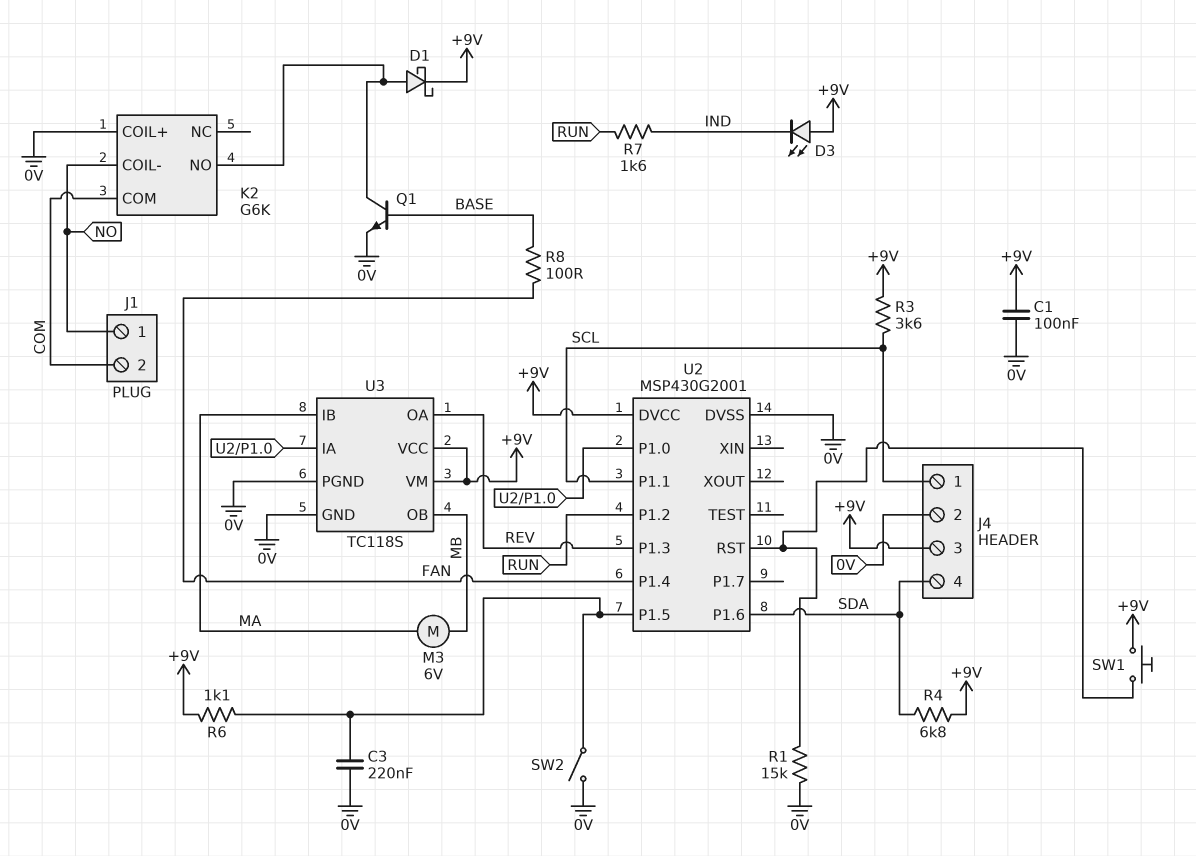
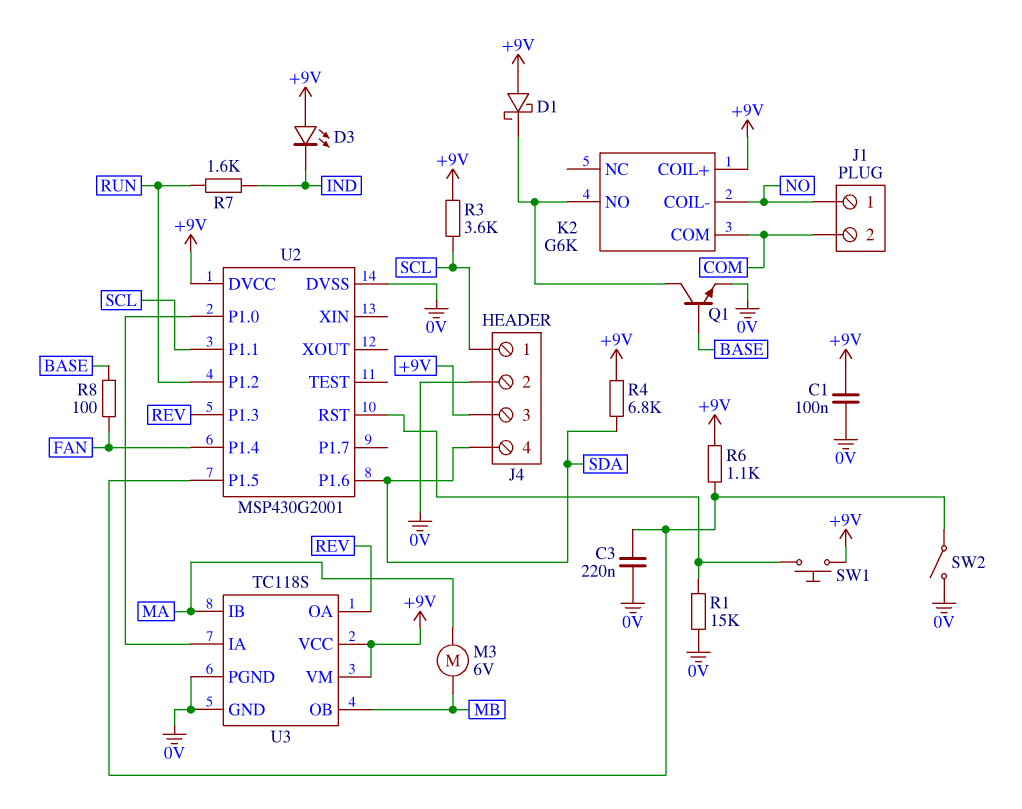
D1: schottky (A K2/NO, K +9V) -> schottky (A +9V, K K2/NO)
K2 pin COIL+: 0V -> +9V

